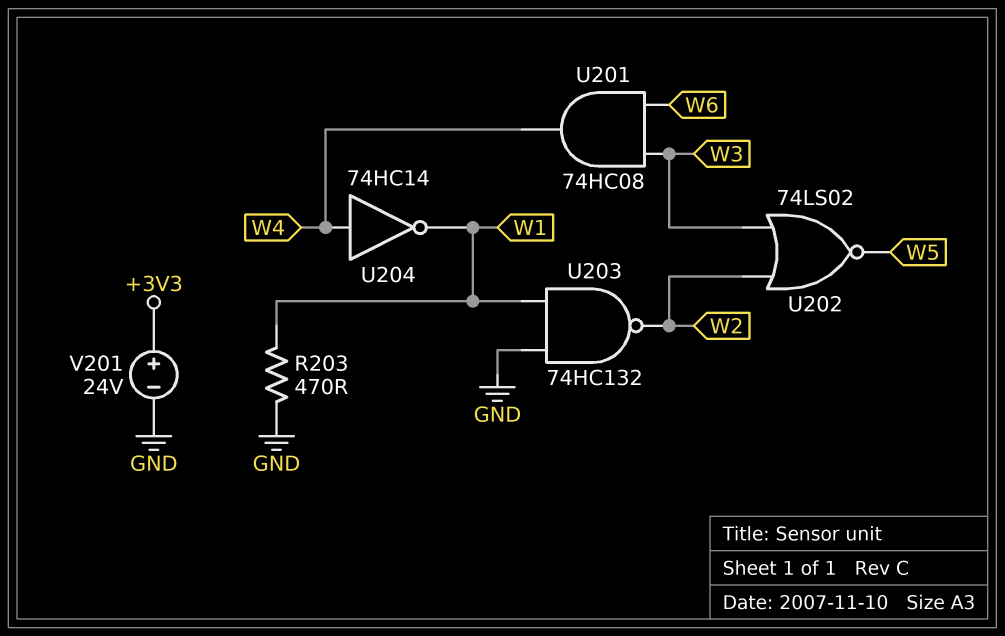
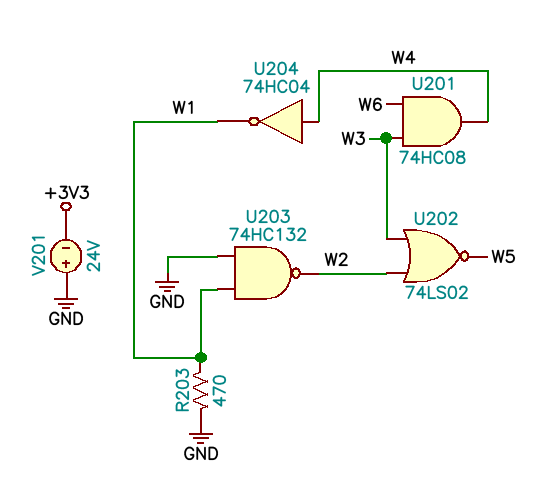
U204: NOT 74HC14 (in W4, out W1) -> NOT 74HC04 (in W4, out W1)
V201: 24V (plus +3V3, minus GND) -> 24V (plus GND, minus +3V3)

